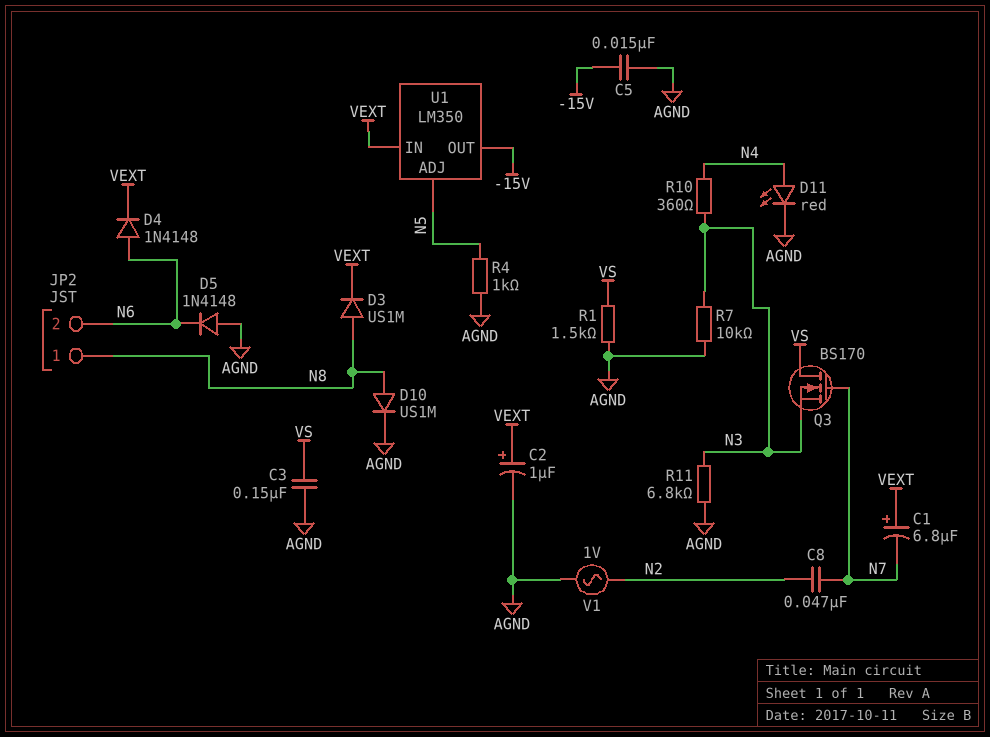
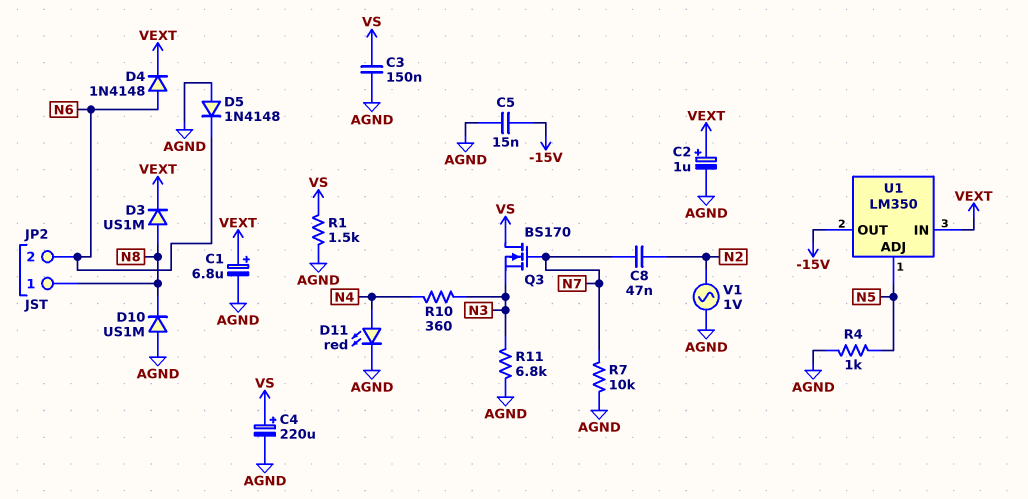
C1: 6.8uF (plus VEXT, minus N7) -> 6.8uF (plus VEXT, minus AGND)
C4: none -> 220uF (plus VS, minus AGND)
D10: diode US1M (A N8, K AGND) -> diode US1M (A AGND, K N8)
R7: 10k (AGND, N3) -> 10k (AGND, N7)

